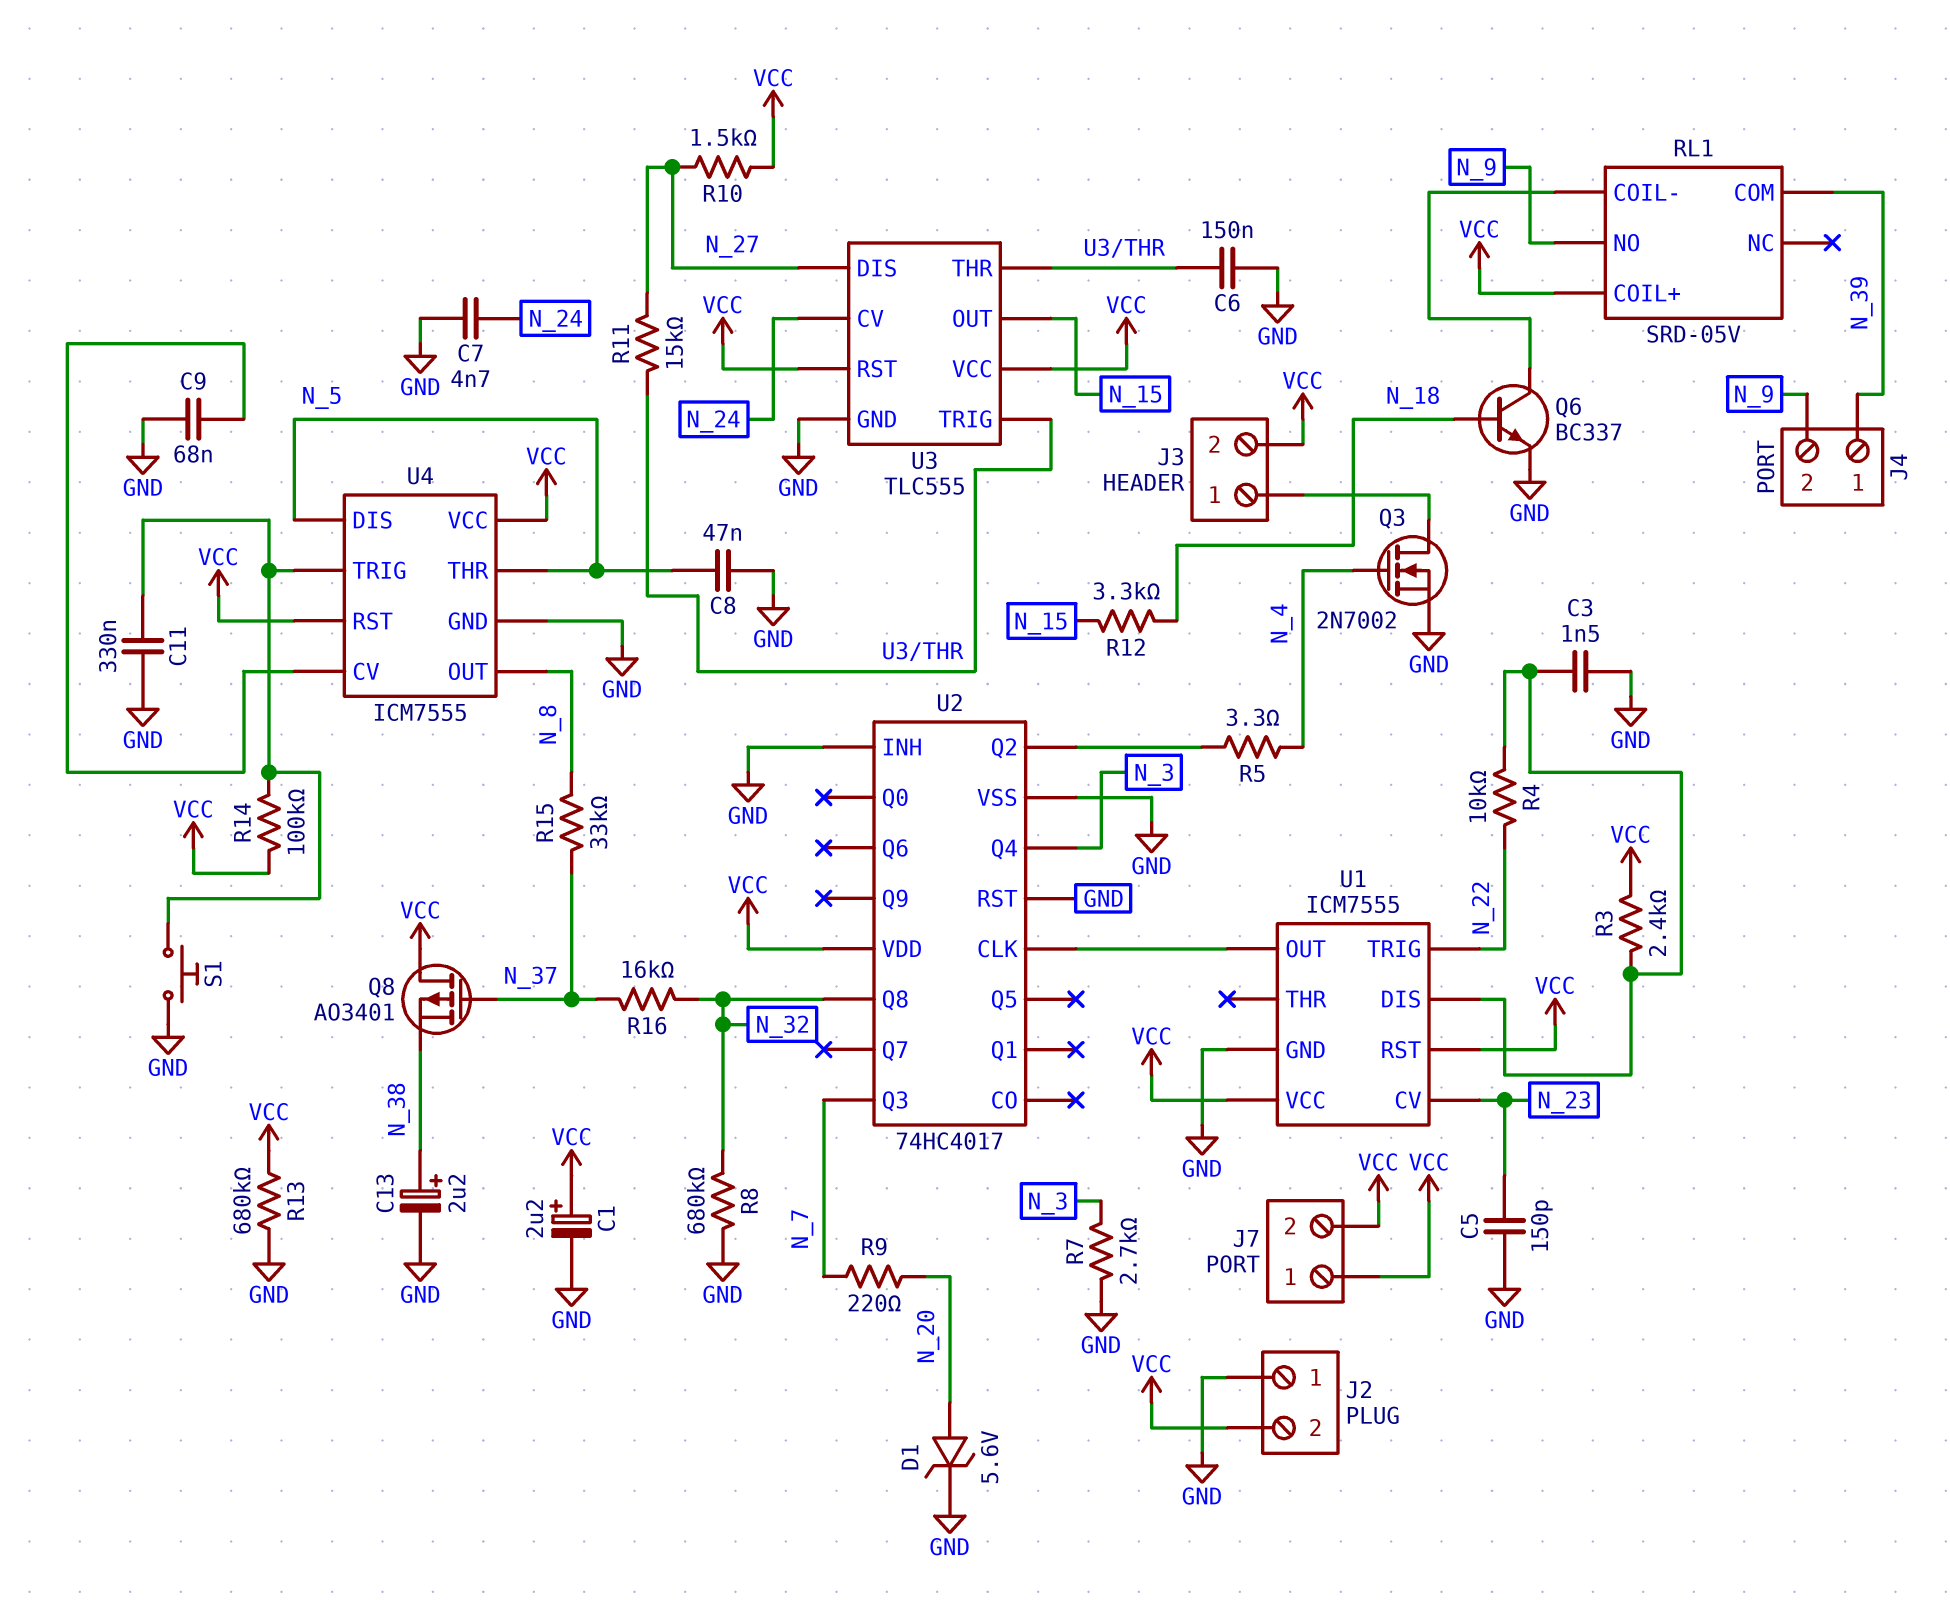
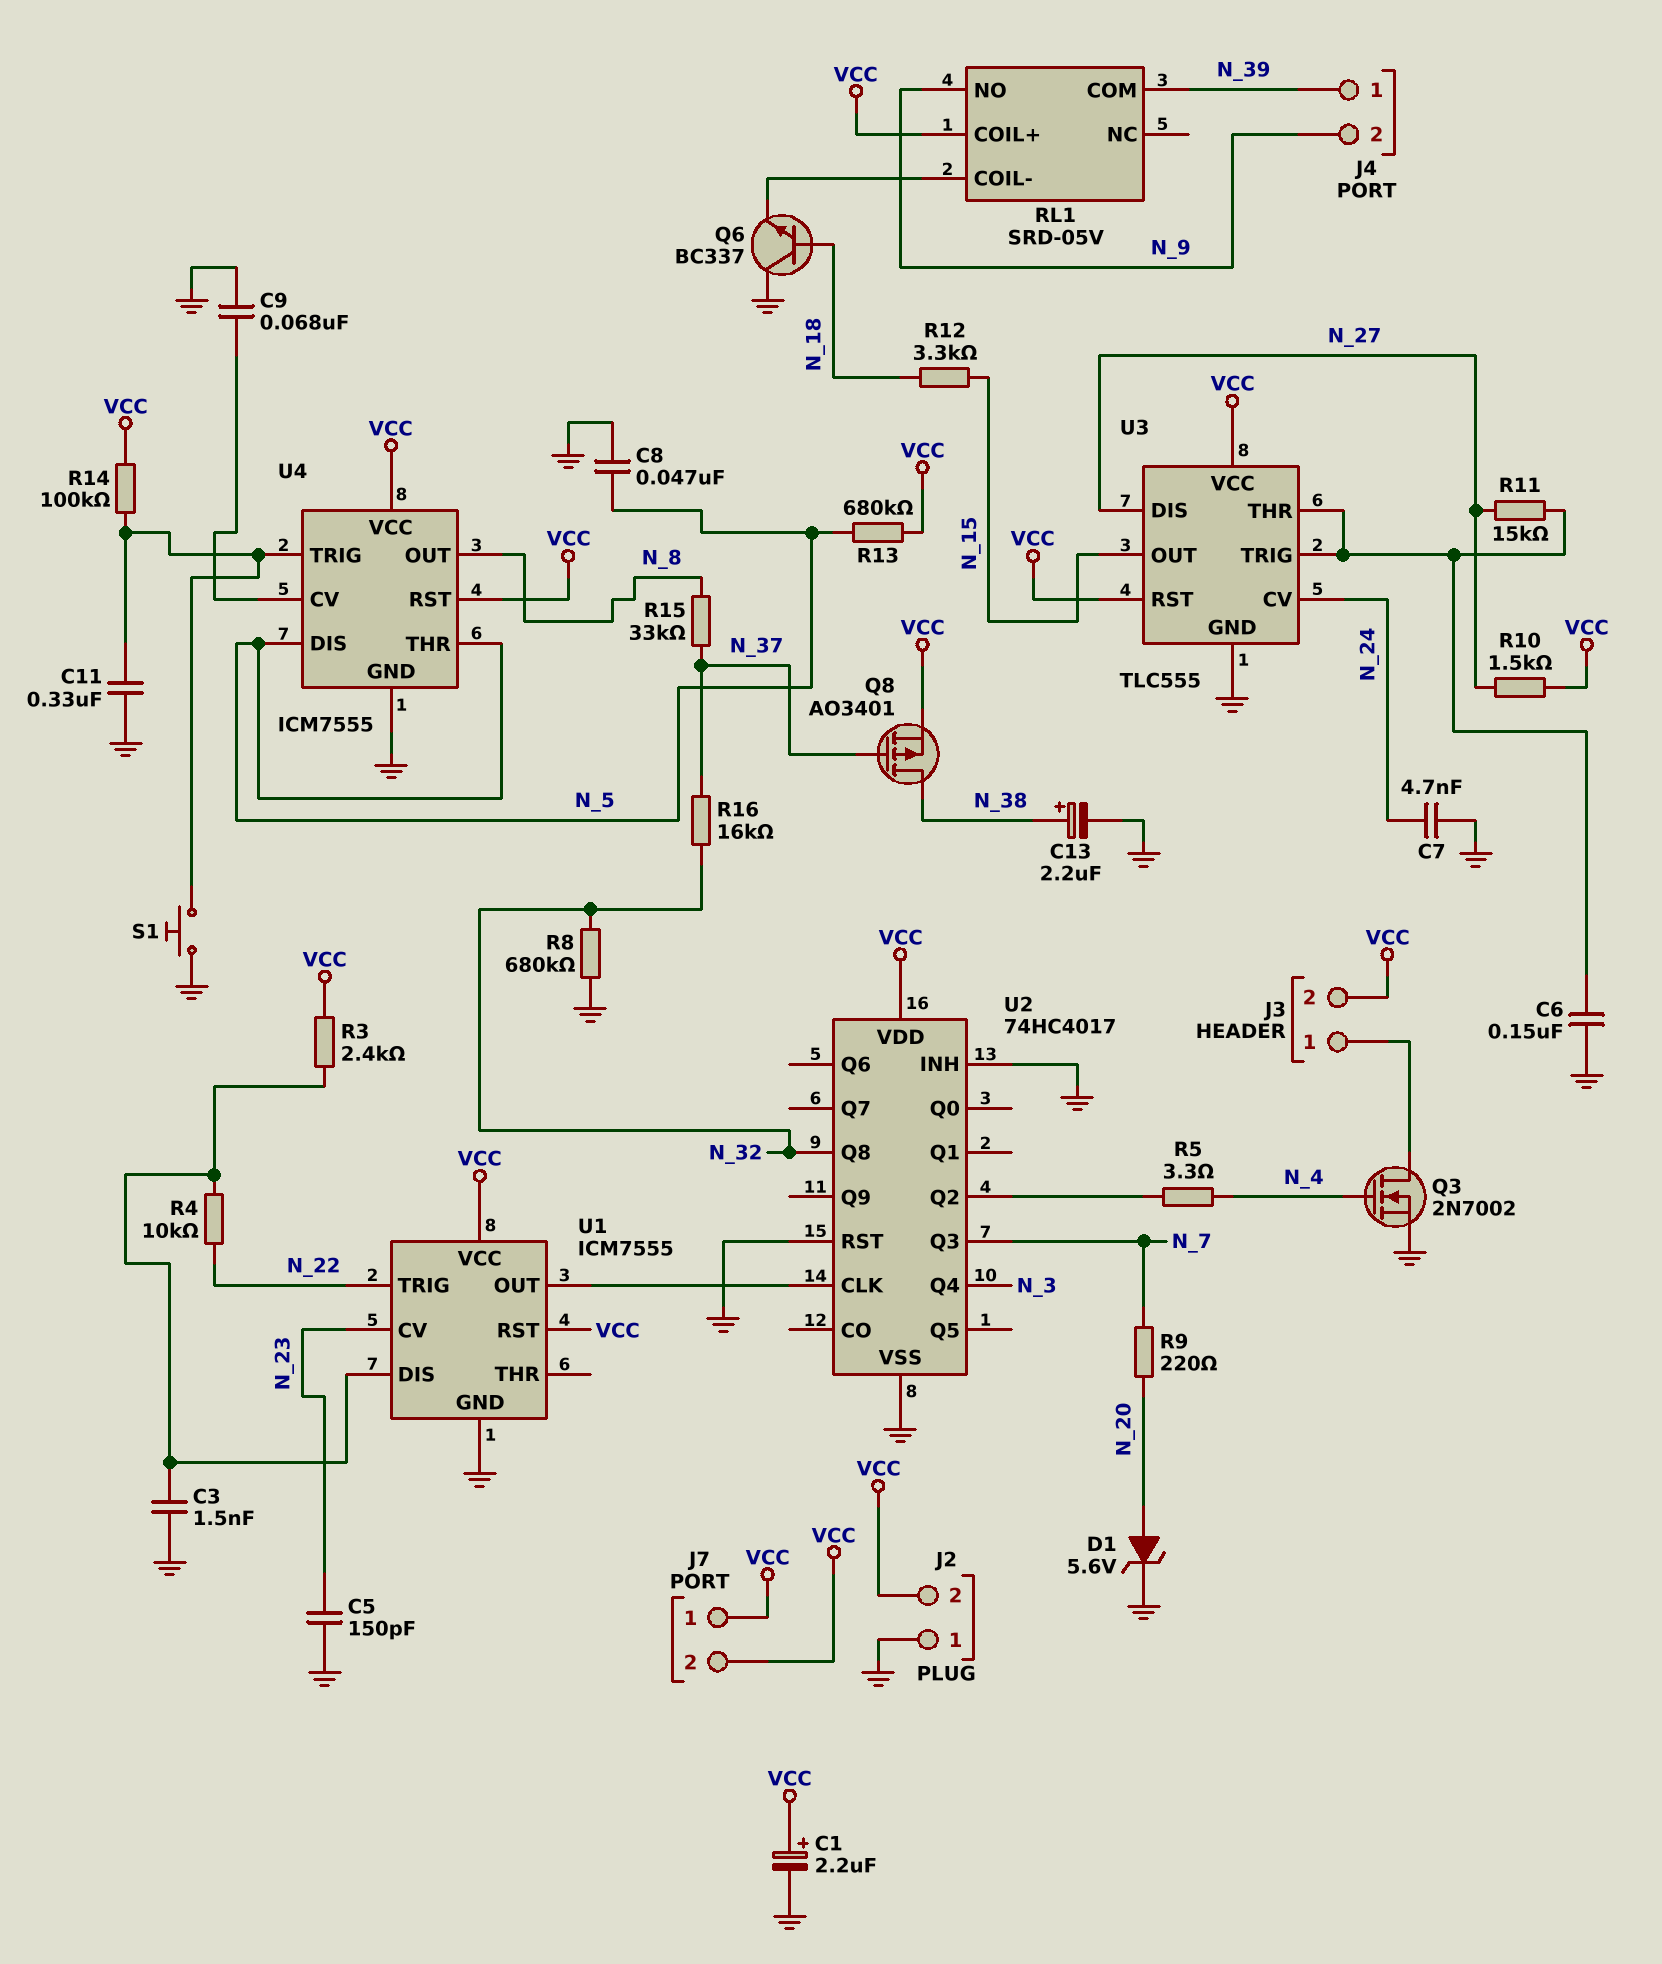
Q6: NPN BC337 (B N_18, C RL1/COIL-, E GND) -> NPN BC337 (B N_18, C GND, E RL1/COIL-)
Q8: PMOS AO3401 (G N_37, D VCC, S N_38) -> PMOS AO3401 (G N_37, D N_38, S VCC)
R7: 2.7k (GND, N_3) -> none
R13: 680k (GND, VCC) -> 680k (N_5, VCC)

